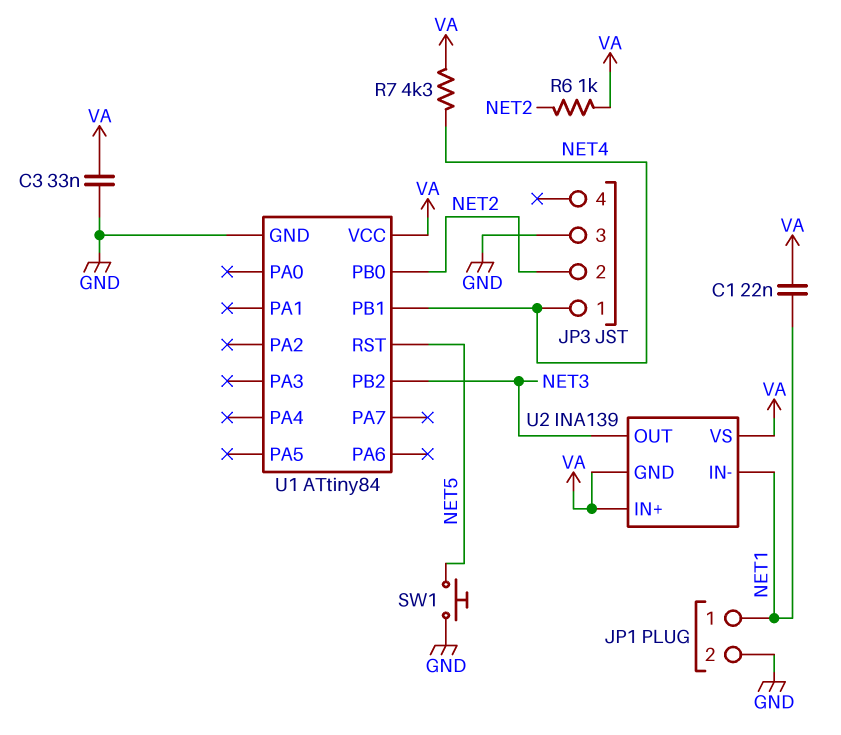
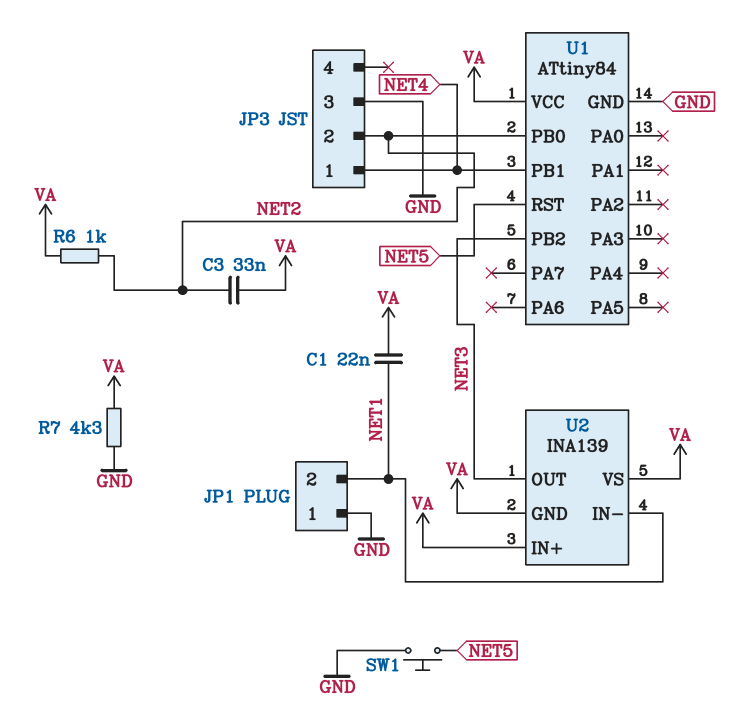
C3: 33nF (GND, VA) -> 33nF (NET2, VA)
JP1 pin 1: NET1 -> GND
JP1 pin 2: GND -> NET1
R7: 4.3k (NET4, VA) -> 4.3k (GND, VA)

